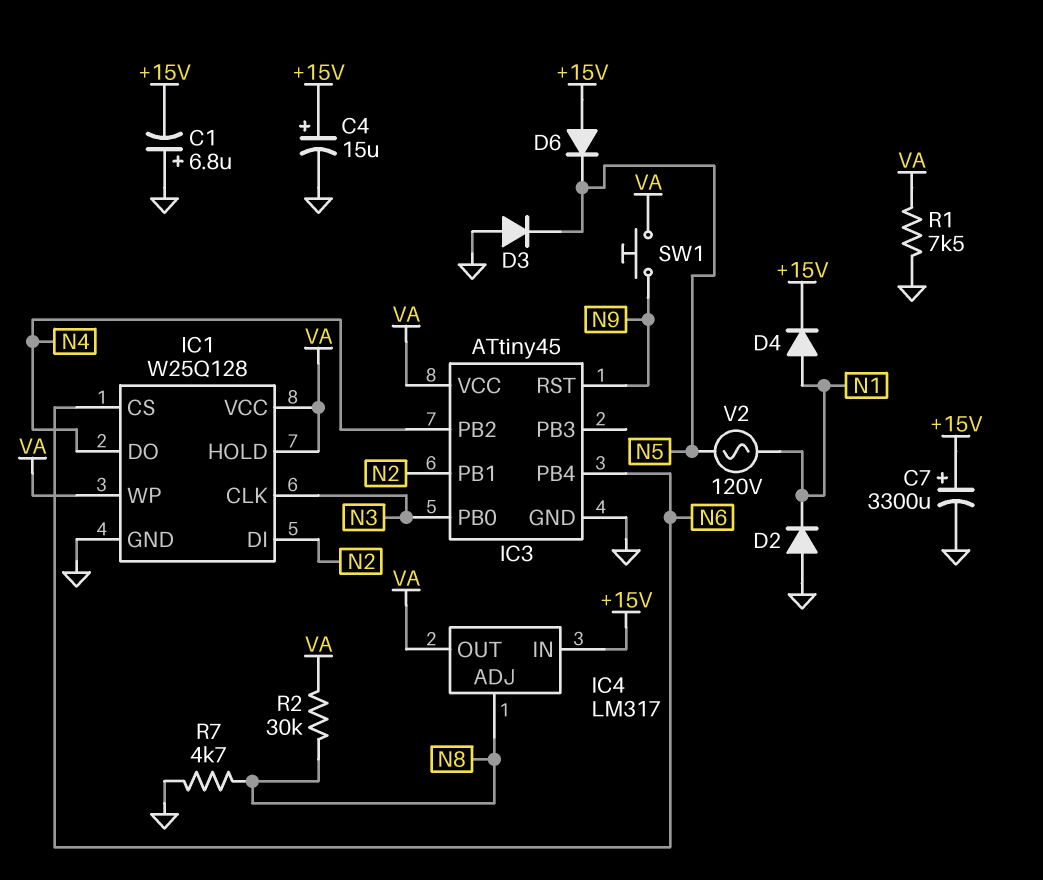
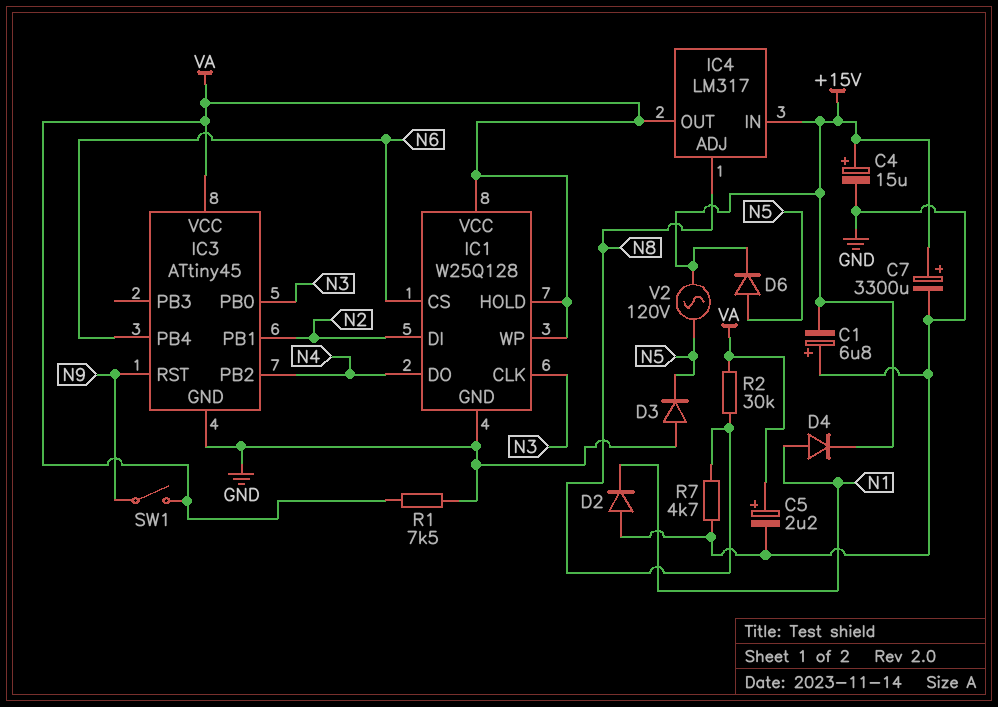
C5: none -> 2.2uF (plus VA, minus GND)
D6: diode (A +15V, K N5) -> diode (A N5, K +15V)
SW1: button (N9, VA) -> switch (N9, VA)
V2: AC 120V (N1, N5) -> AC 120V (+15V, N5)

